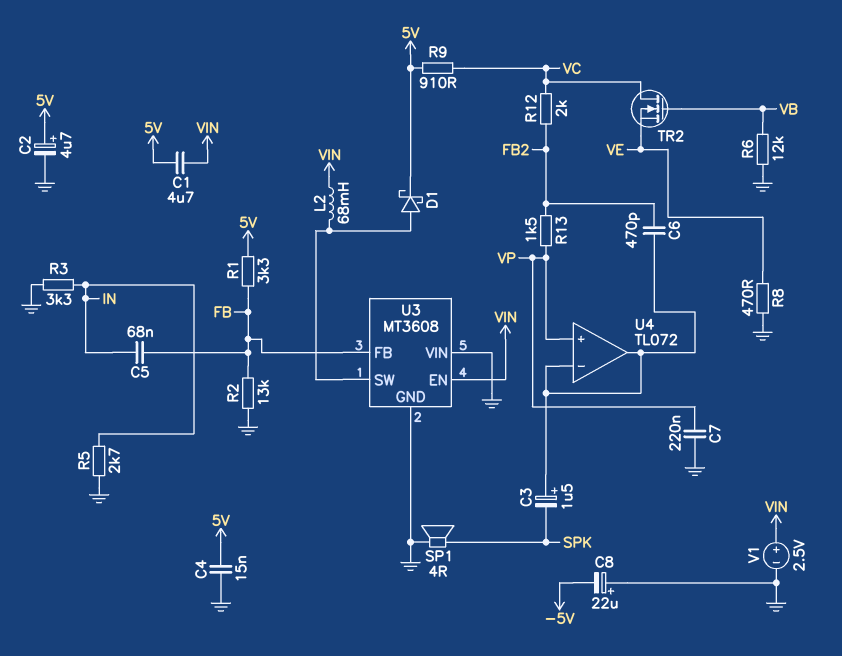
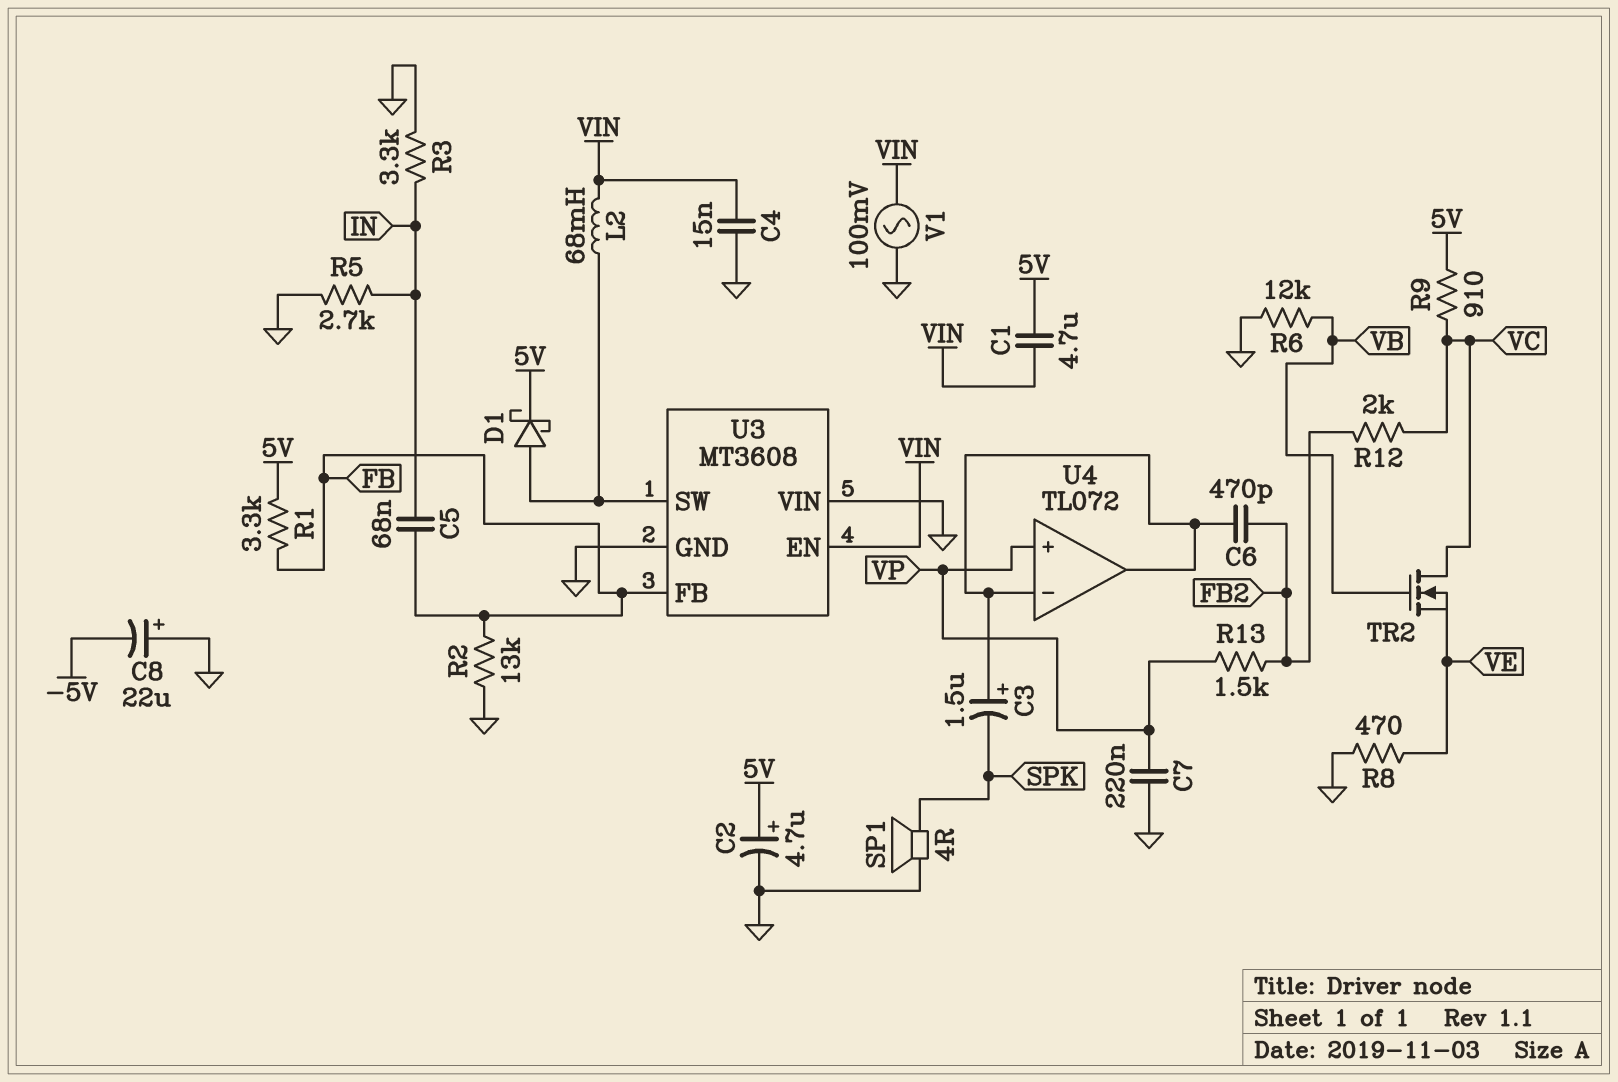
C4: 15nF (5V, GND) -> 15nF (GND, VIN)
V1: 2.5V (plus VIN, minus GND) -> AC 100mV (GND, VIN)

